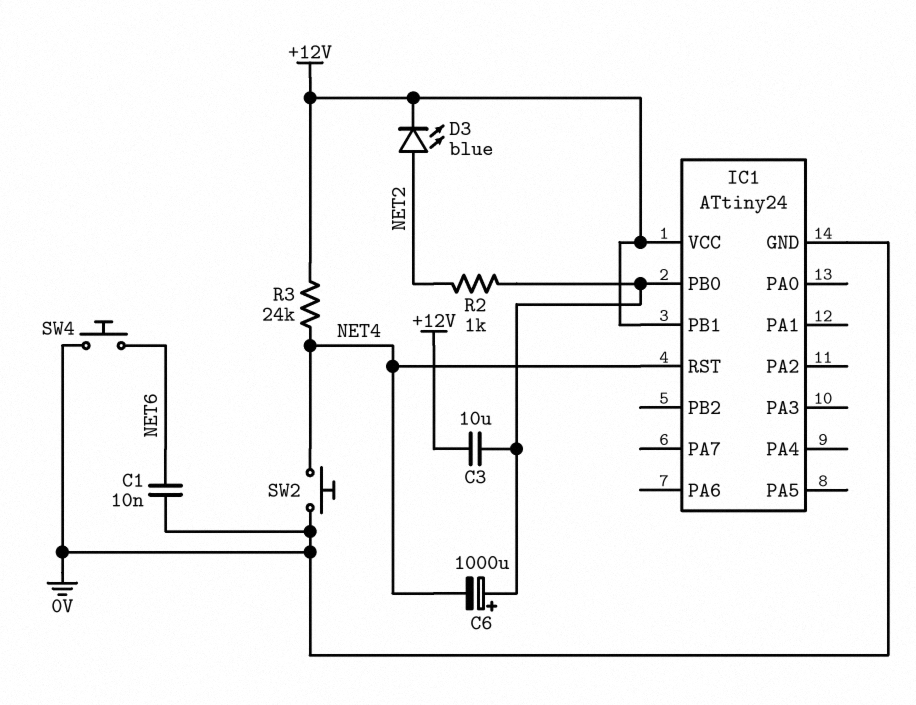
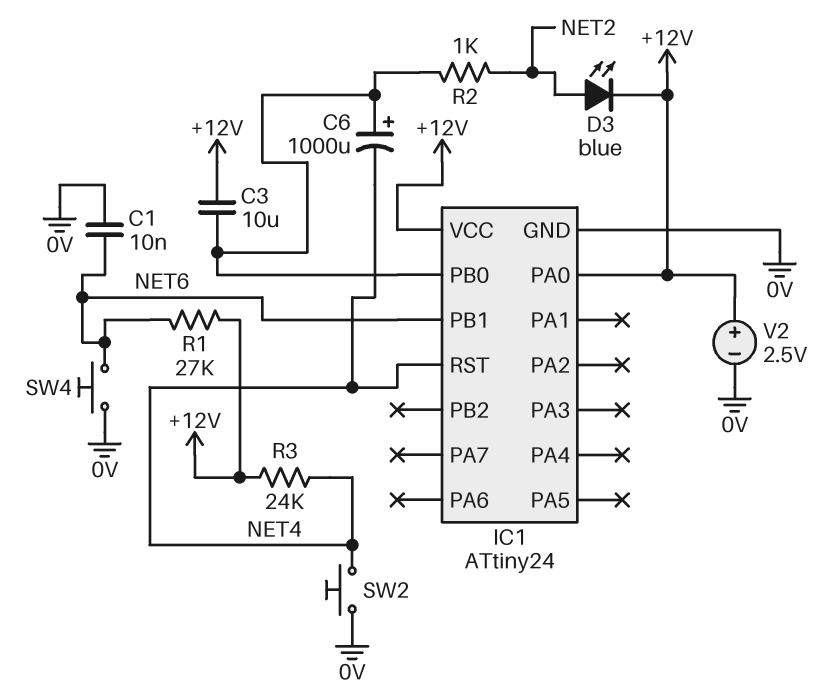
IC1 pin PA0: none -> +12V
IC1 pin PB1: +12V -> NET6
R1: none -> 27k (+12V, NET6)
V2: none -> 2.5V (plus +12V, minus 0V)

